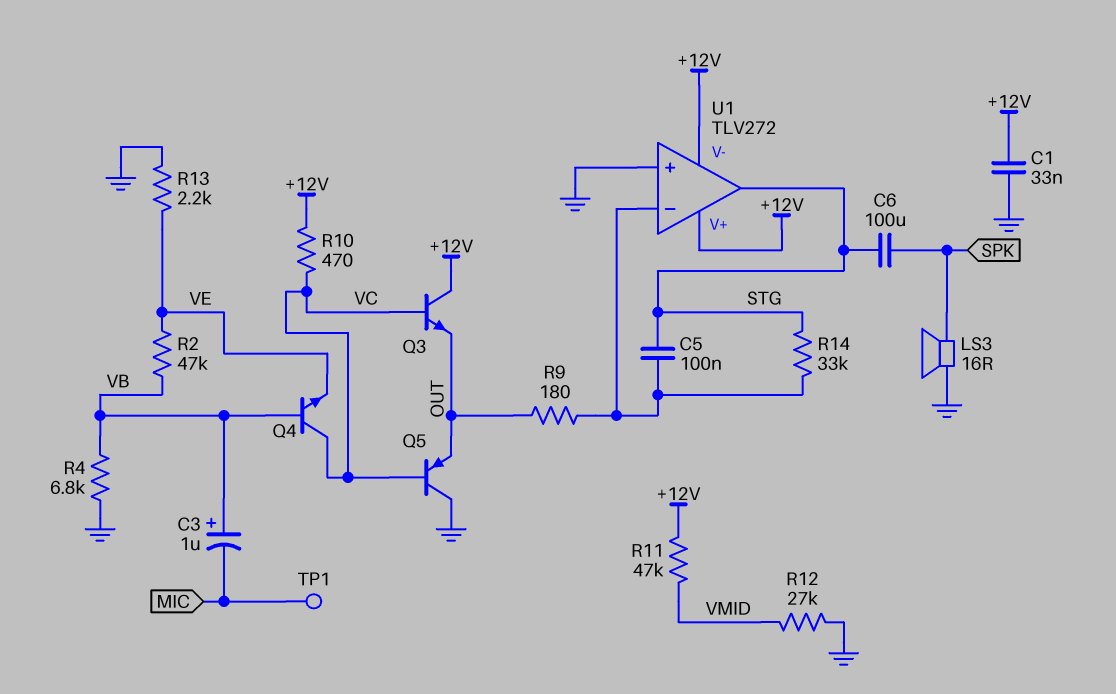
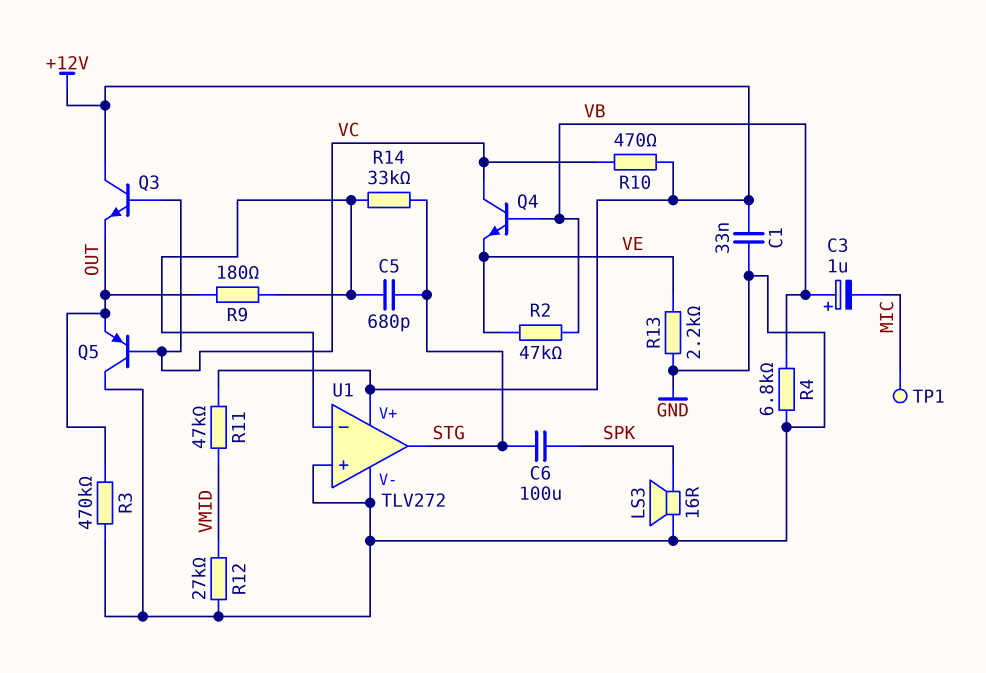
C5: 100nF (STG, U1/in-) -> 680pF (STG, U1/in-)
R3: none -> 470k (GND, OUT)
U1 pin V-: +12V -> GND

